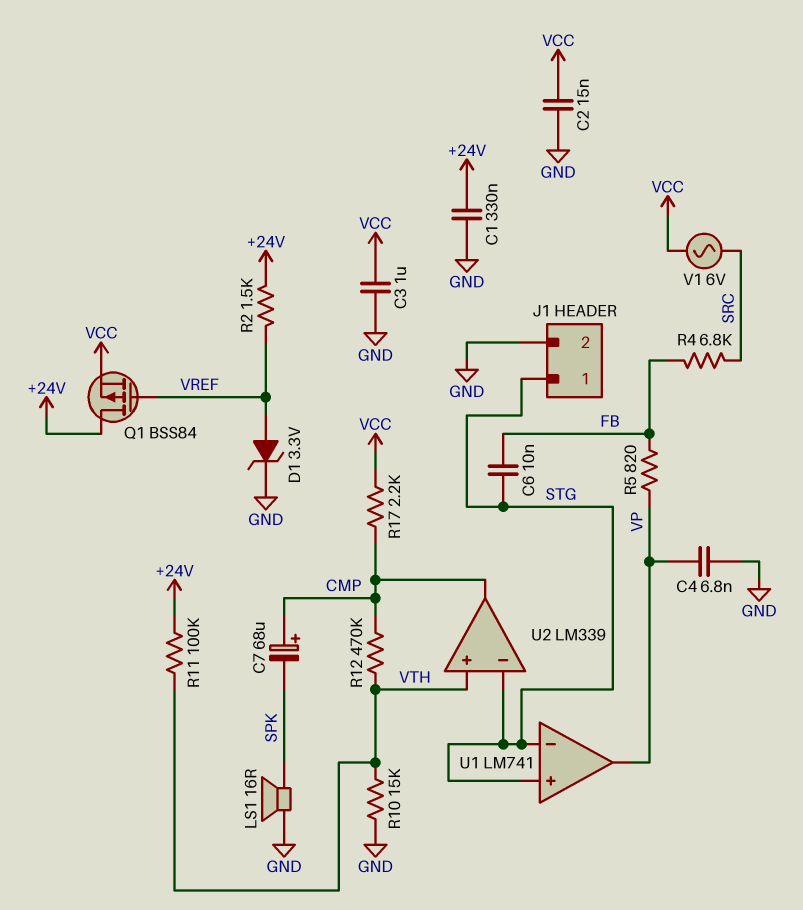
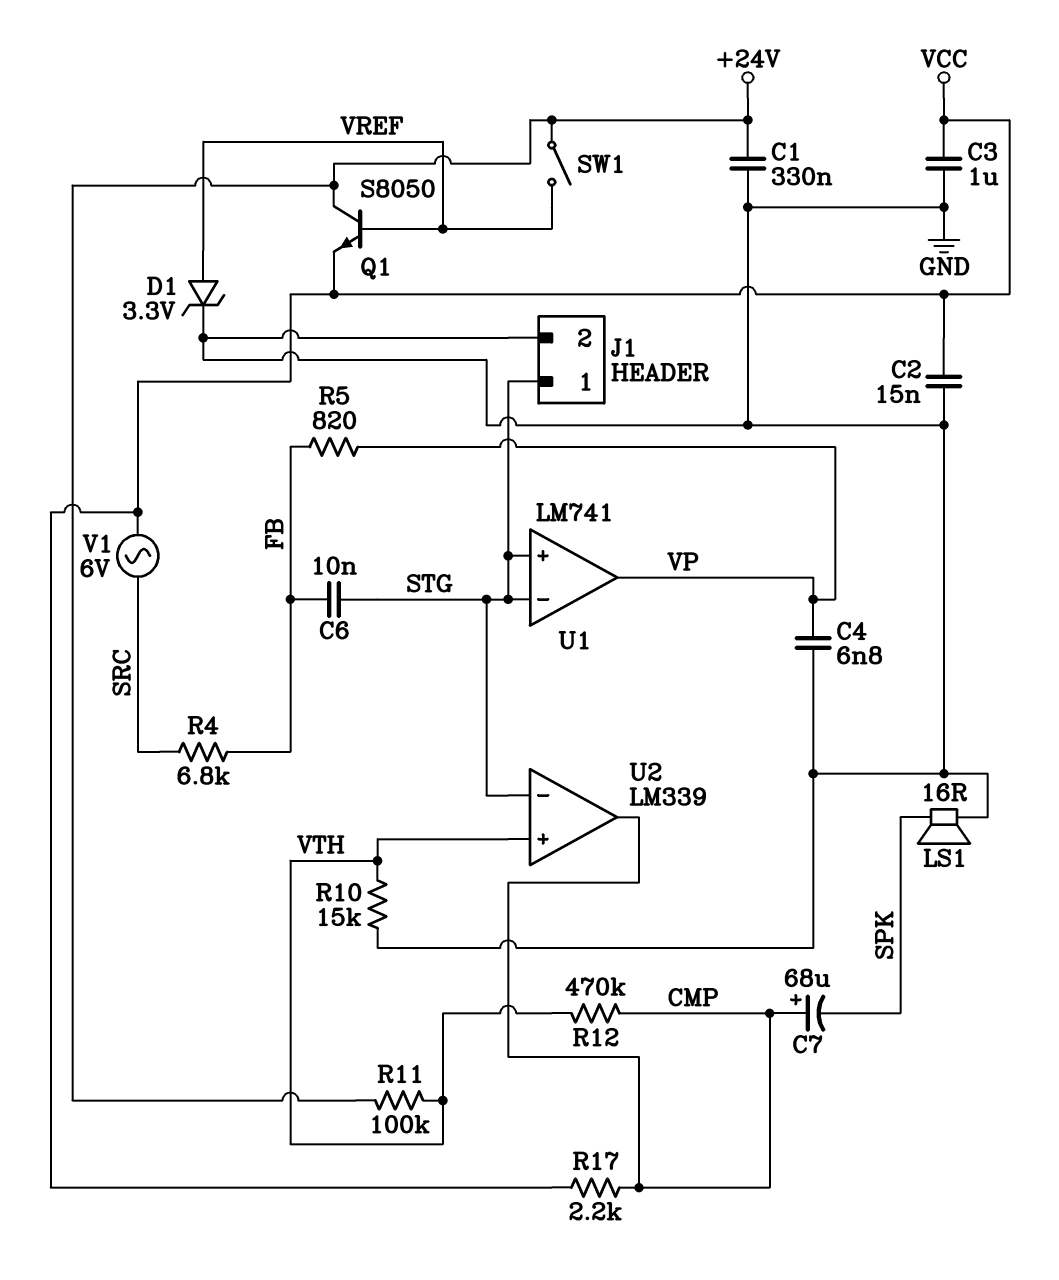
Q1: PMOS BSS84 (G VREF, D +24V, S VCC) -> NPN S8050 (B VREF, C +24V, E VCC)
R2: 1.5k (+24V, VREF) -> none
SW1: none -> switch (+24V, VREF)

